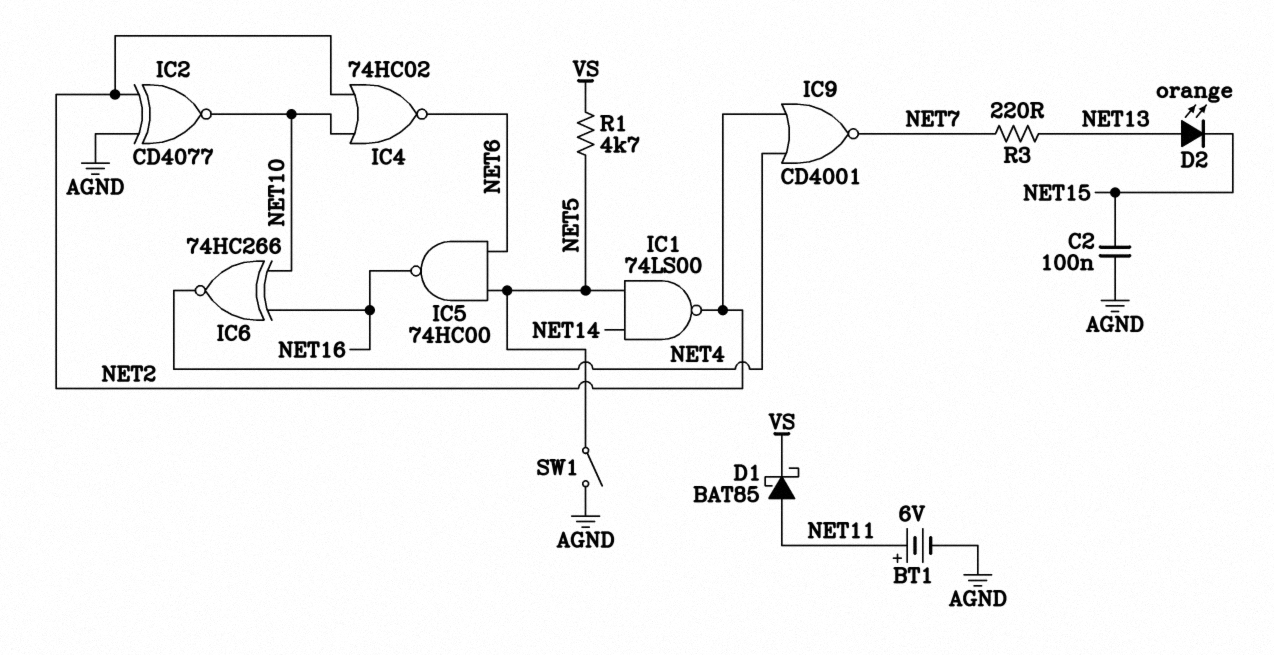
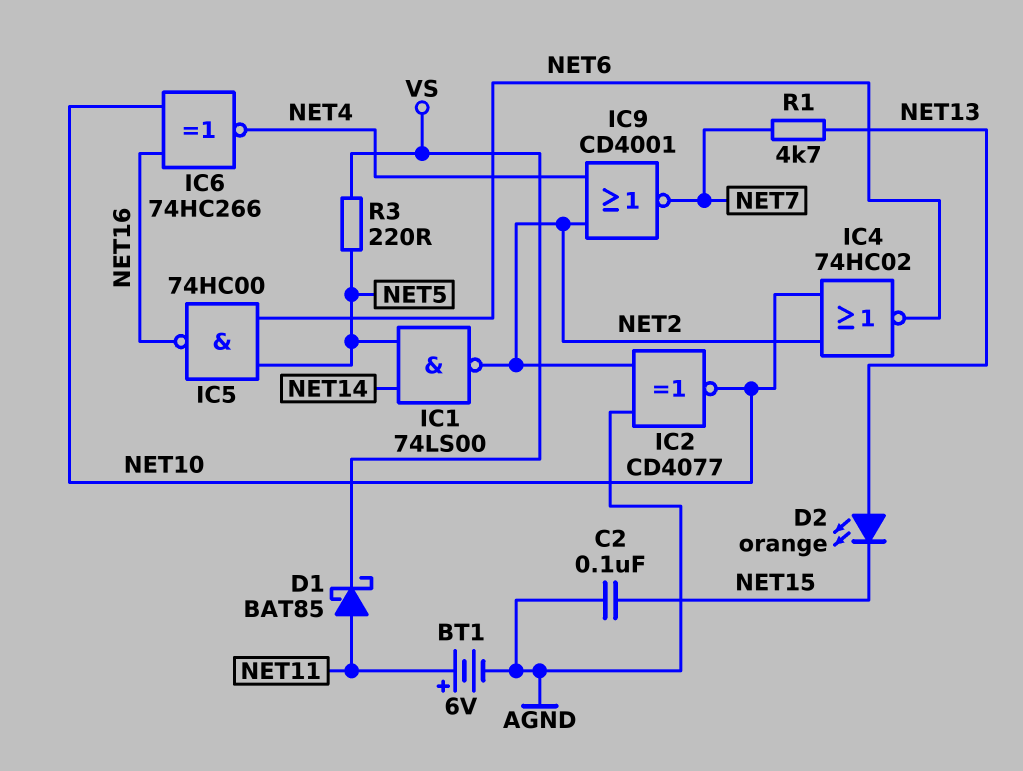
R1: 4.7k (NET5, VS) -> 4.7k (NET7, NET13)
R3: 220 (NET7, NET13) -> 220 (NET5, VS)
SW1: switch (AGND, NET5) -> none

